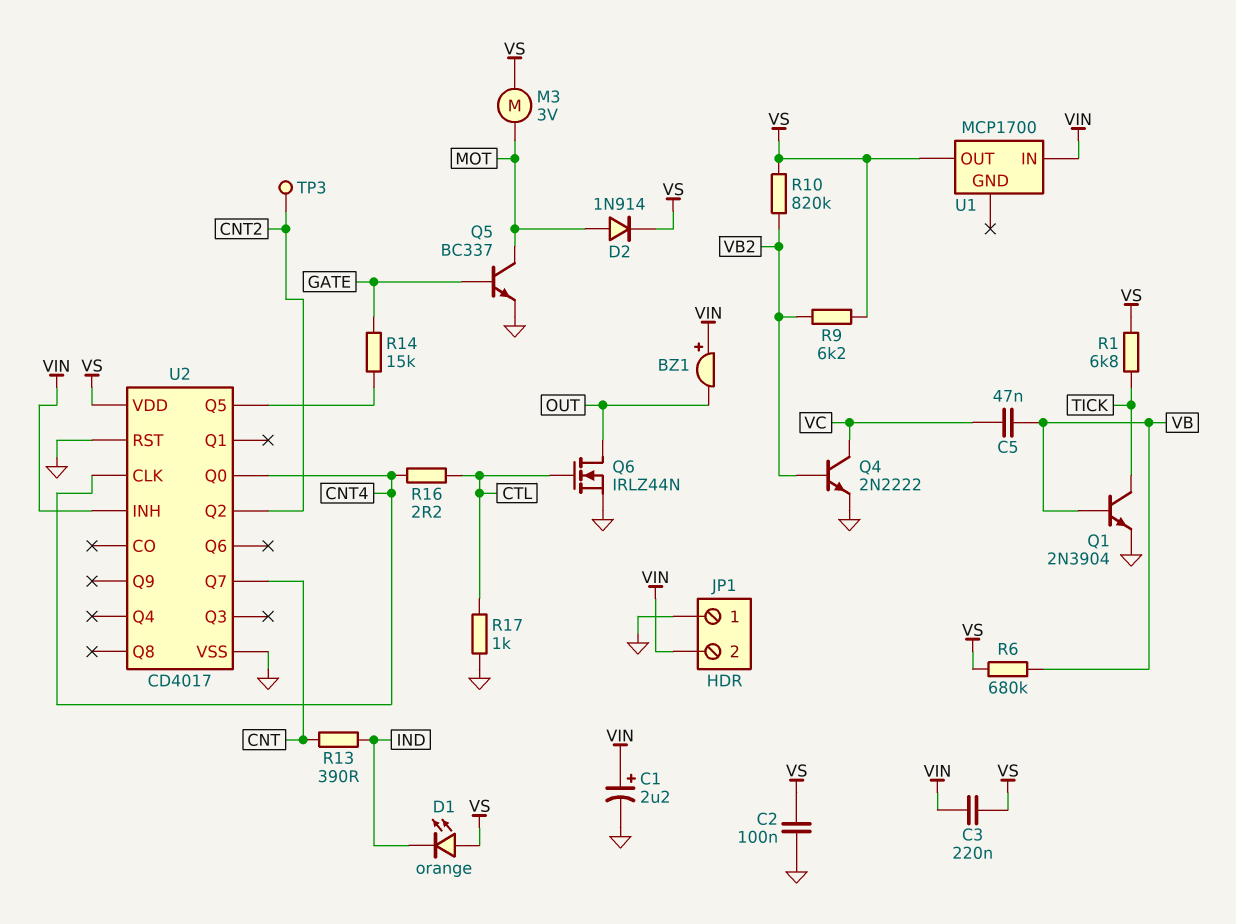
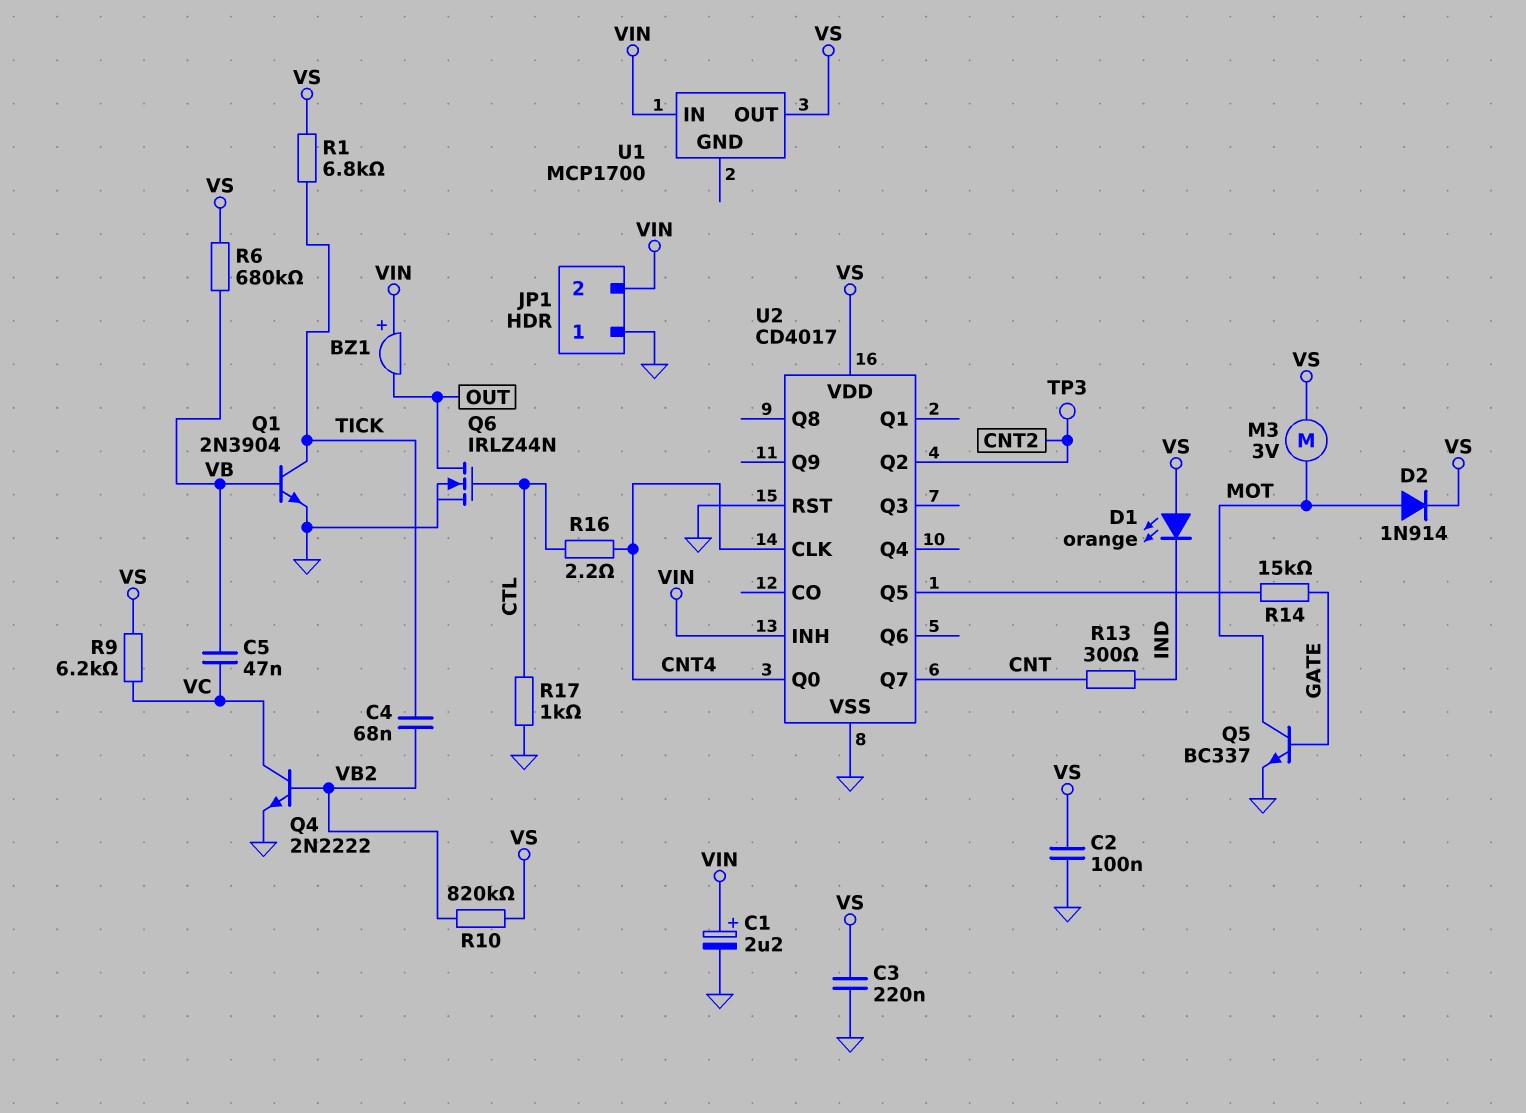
C3: 220nF (VIN, VS) -> 220nF (GND, VS)
C4: none -> 68nF (TICK, VB2)
R9: 6.2k (VB2, VS) -> 6.2k (VC, VS)
R13: 390 (CNT, IND) -> 300 (CNT, IND)

